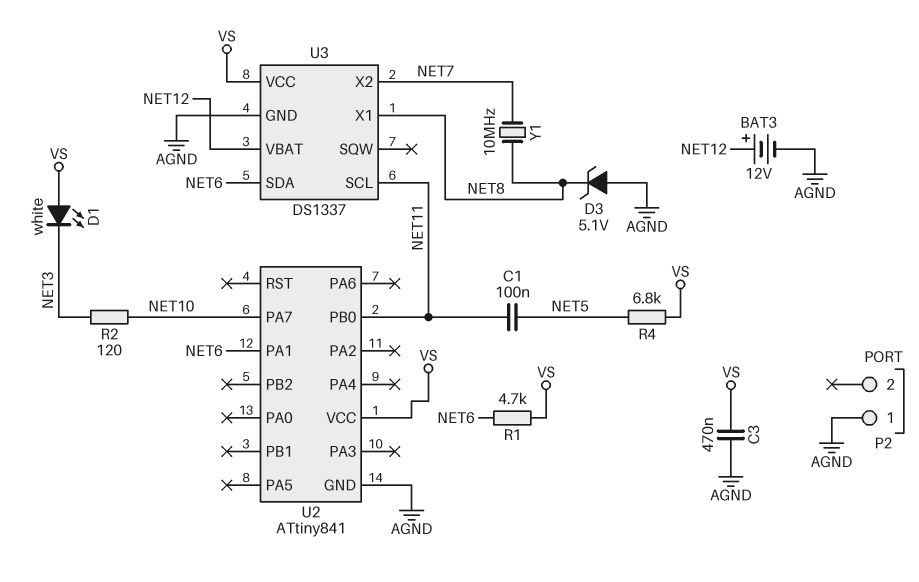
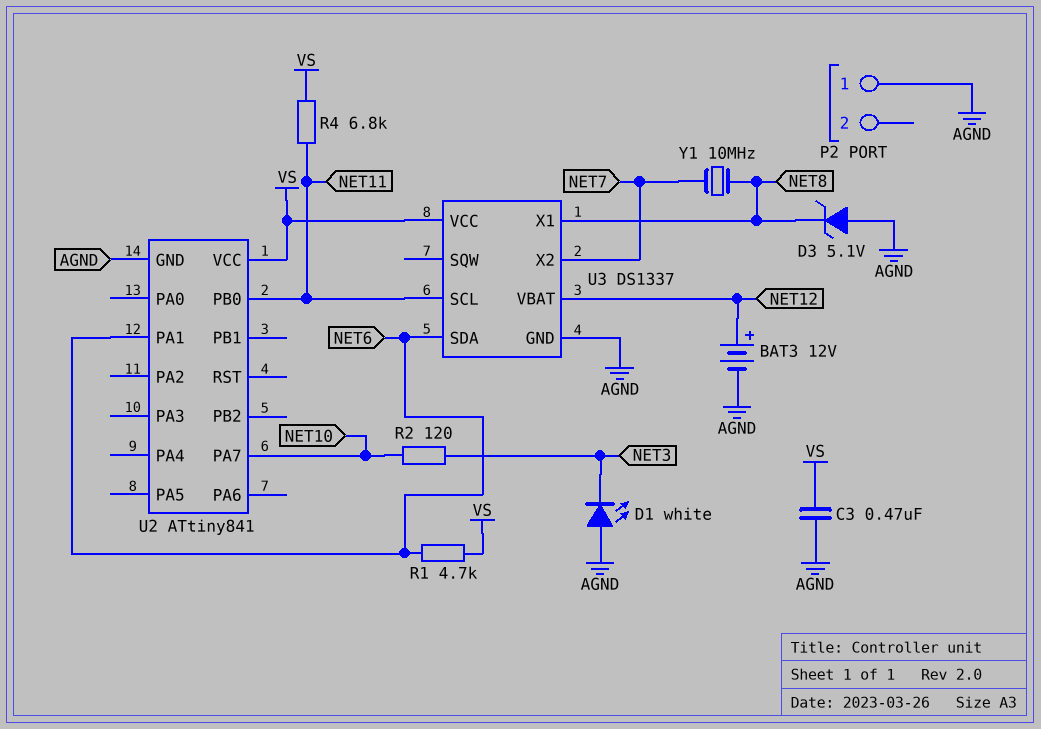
C1: 100nF (NET5, NET11) -> none
D1: LED white (A VS, K NET3) -> LED white (A AGND, K NET3)
R4: 6.8k (NET5, VS) -> 6.8k (NET11, VS)

